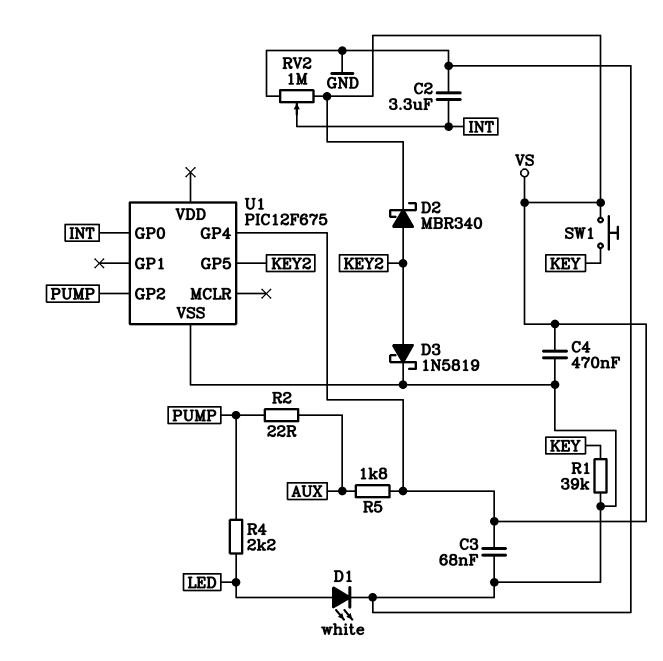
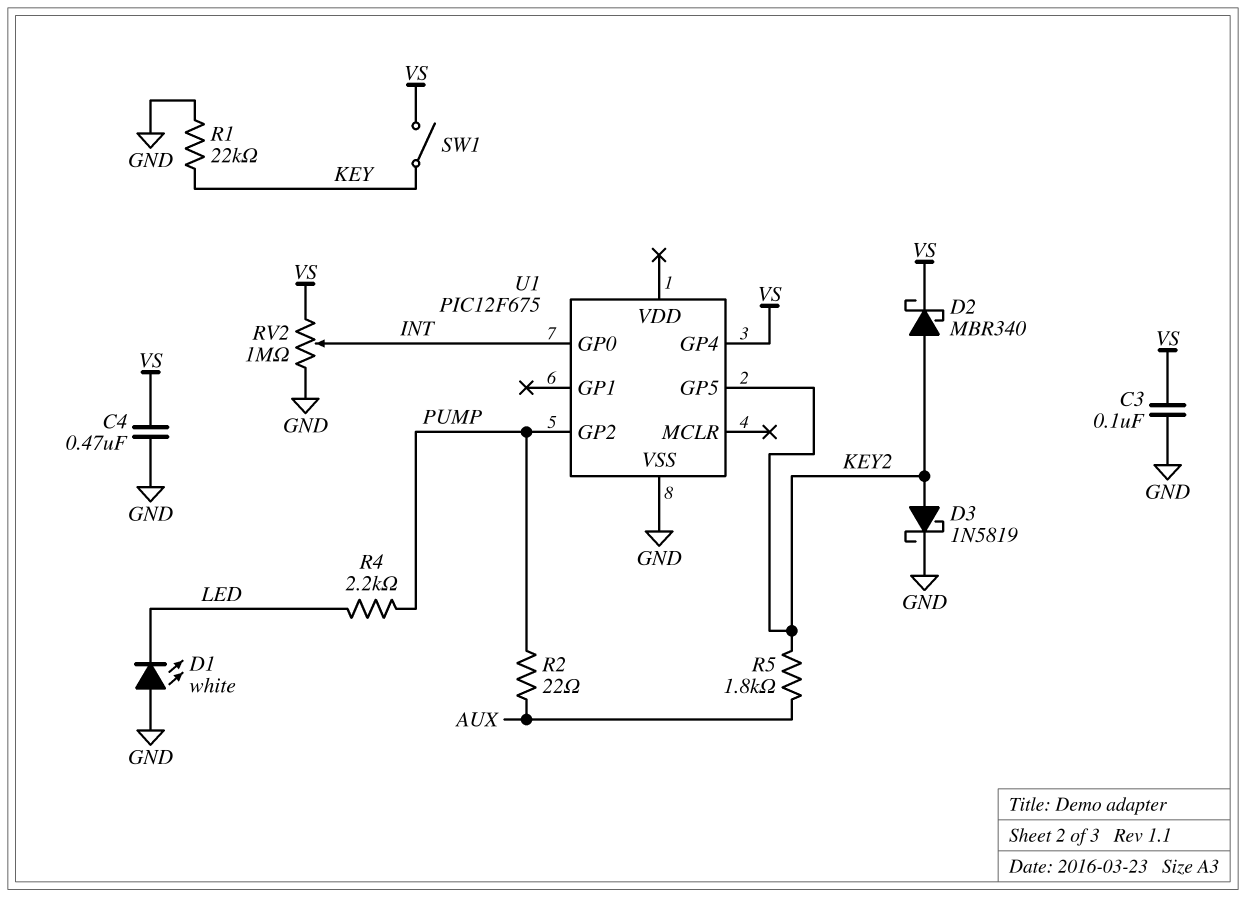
C2: 3.3uF (GND, INT) -> none
C3: 68nF (GND, VS) -> 100nF (GND, VS)
D1: LED white (A LED, K GND) -> LED white (A GND, K LED)
R1: 39k (GND, KEY) -> 22k (GND, KEY)
R5: 1.8k (AUX, VS) -> 1.8k (AUX, KEY2)
SW1: button (KEY, VS) -> switch (KEY, VS)

